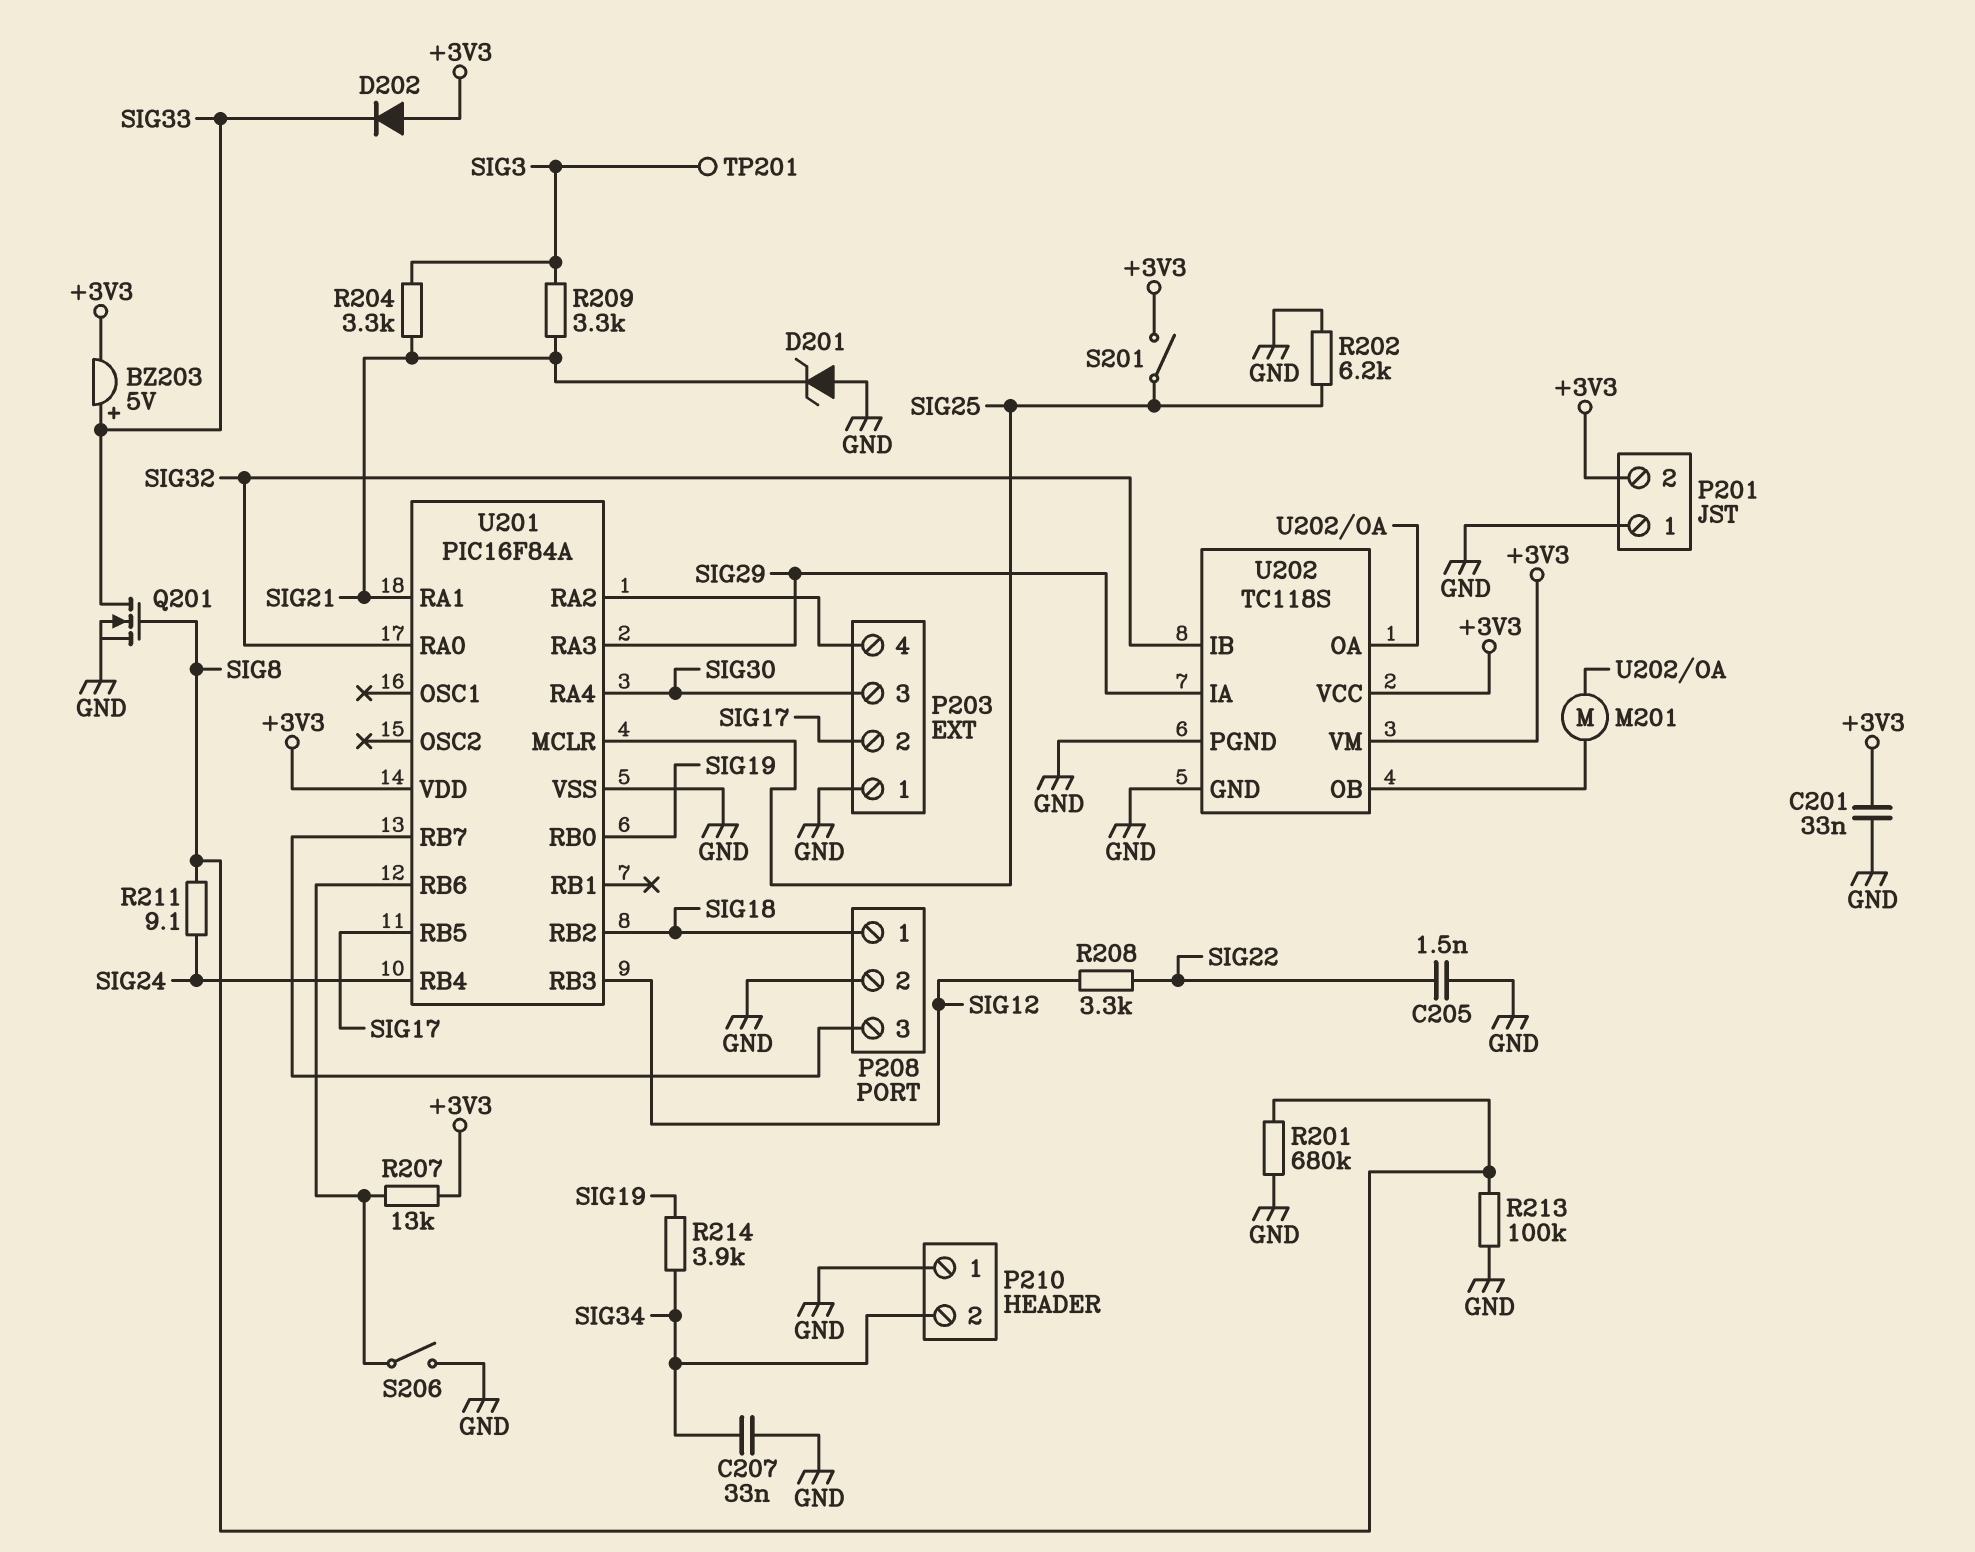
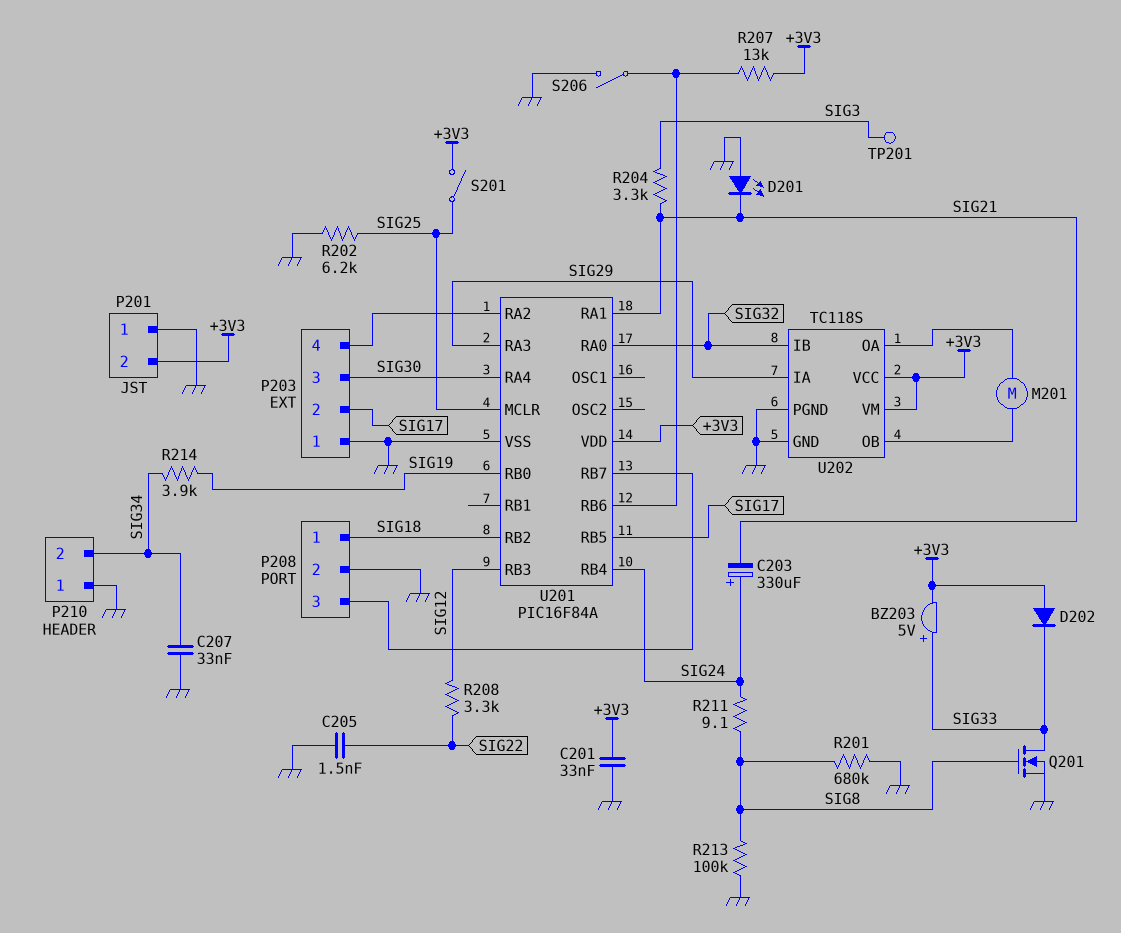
C203: none -> 330uF (plus SIG24, minus SIG21)
D201: zener (A GND, K SIG21) -> LED (A GND, K SIG21)
R209: 3.3k (SIG3, SIG21) -> none

